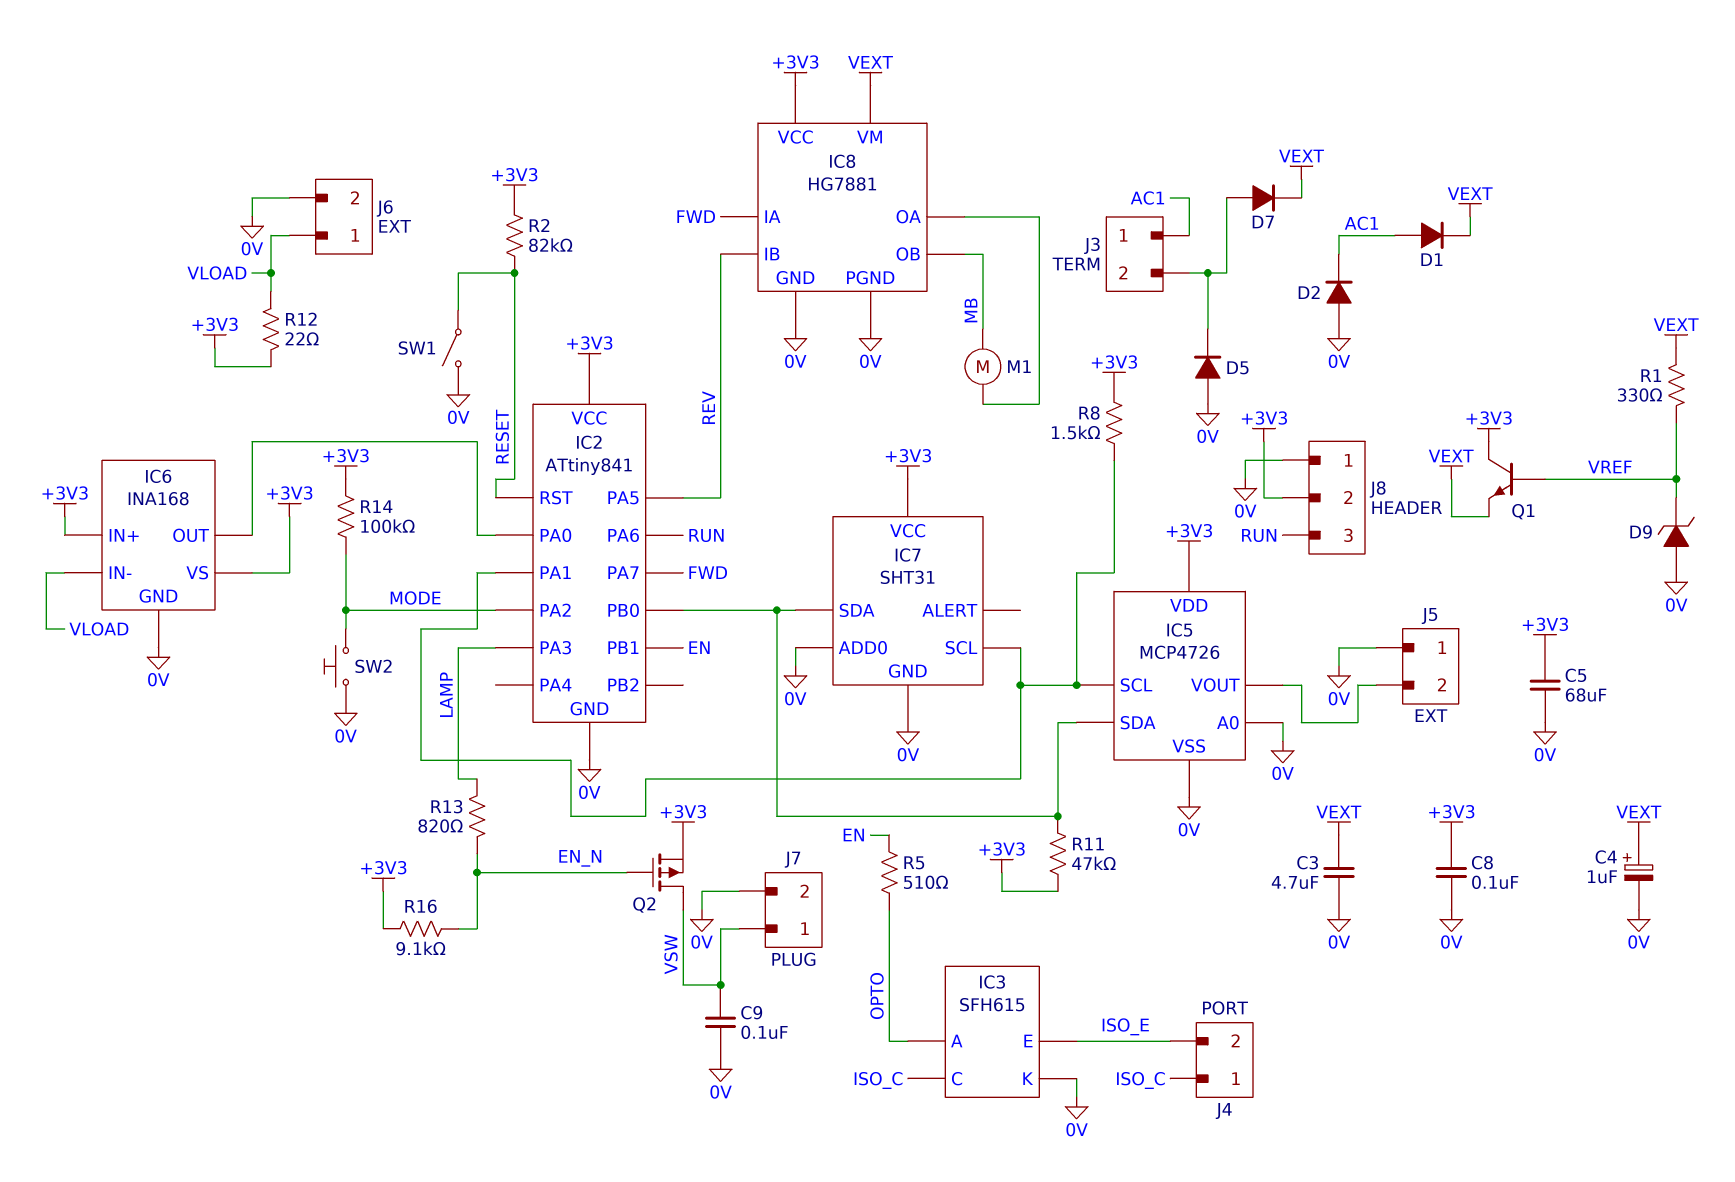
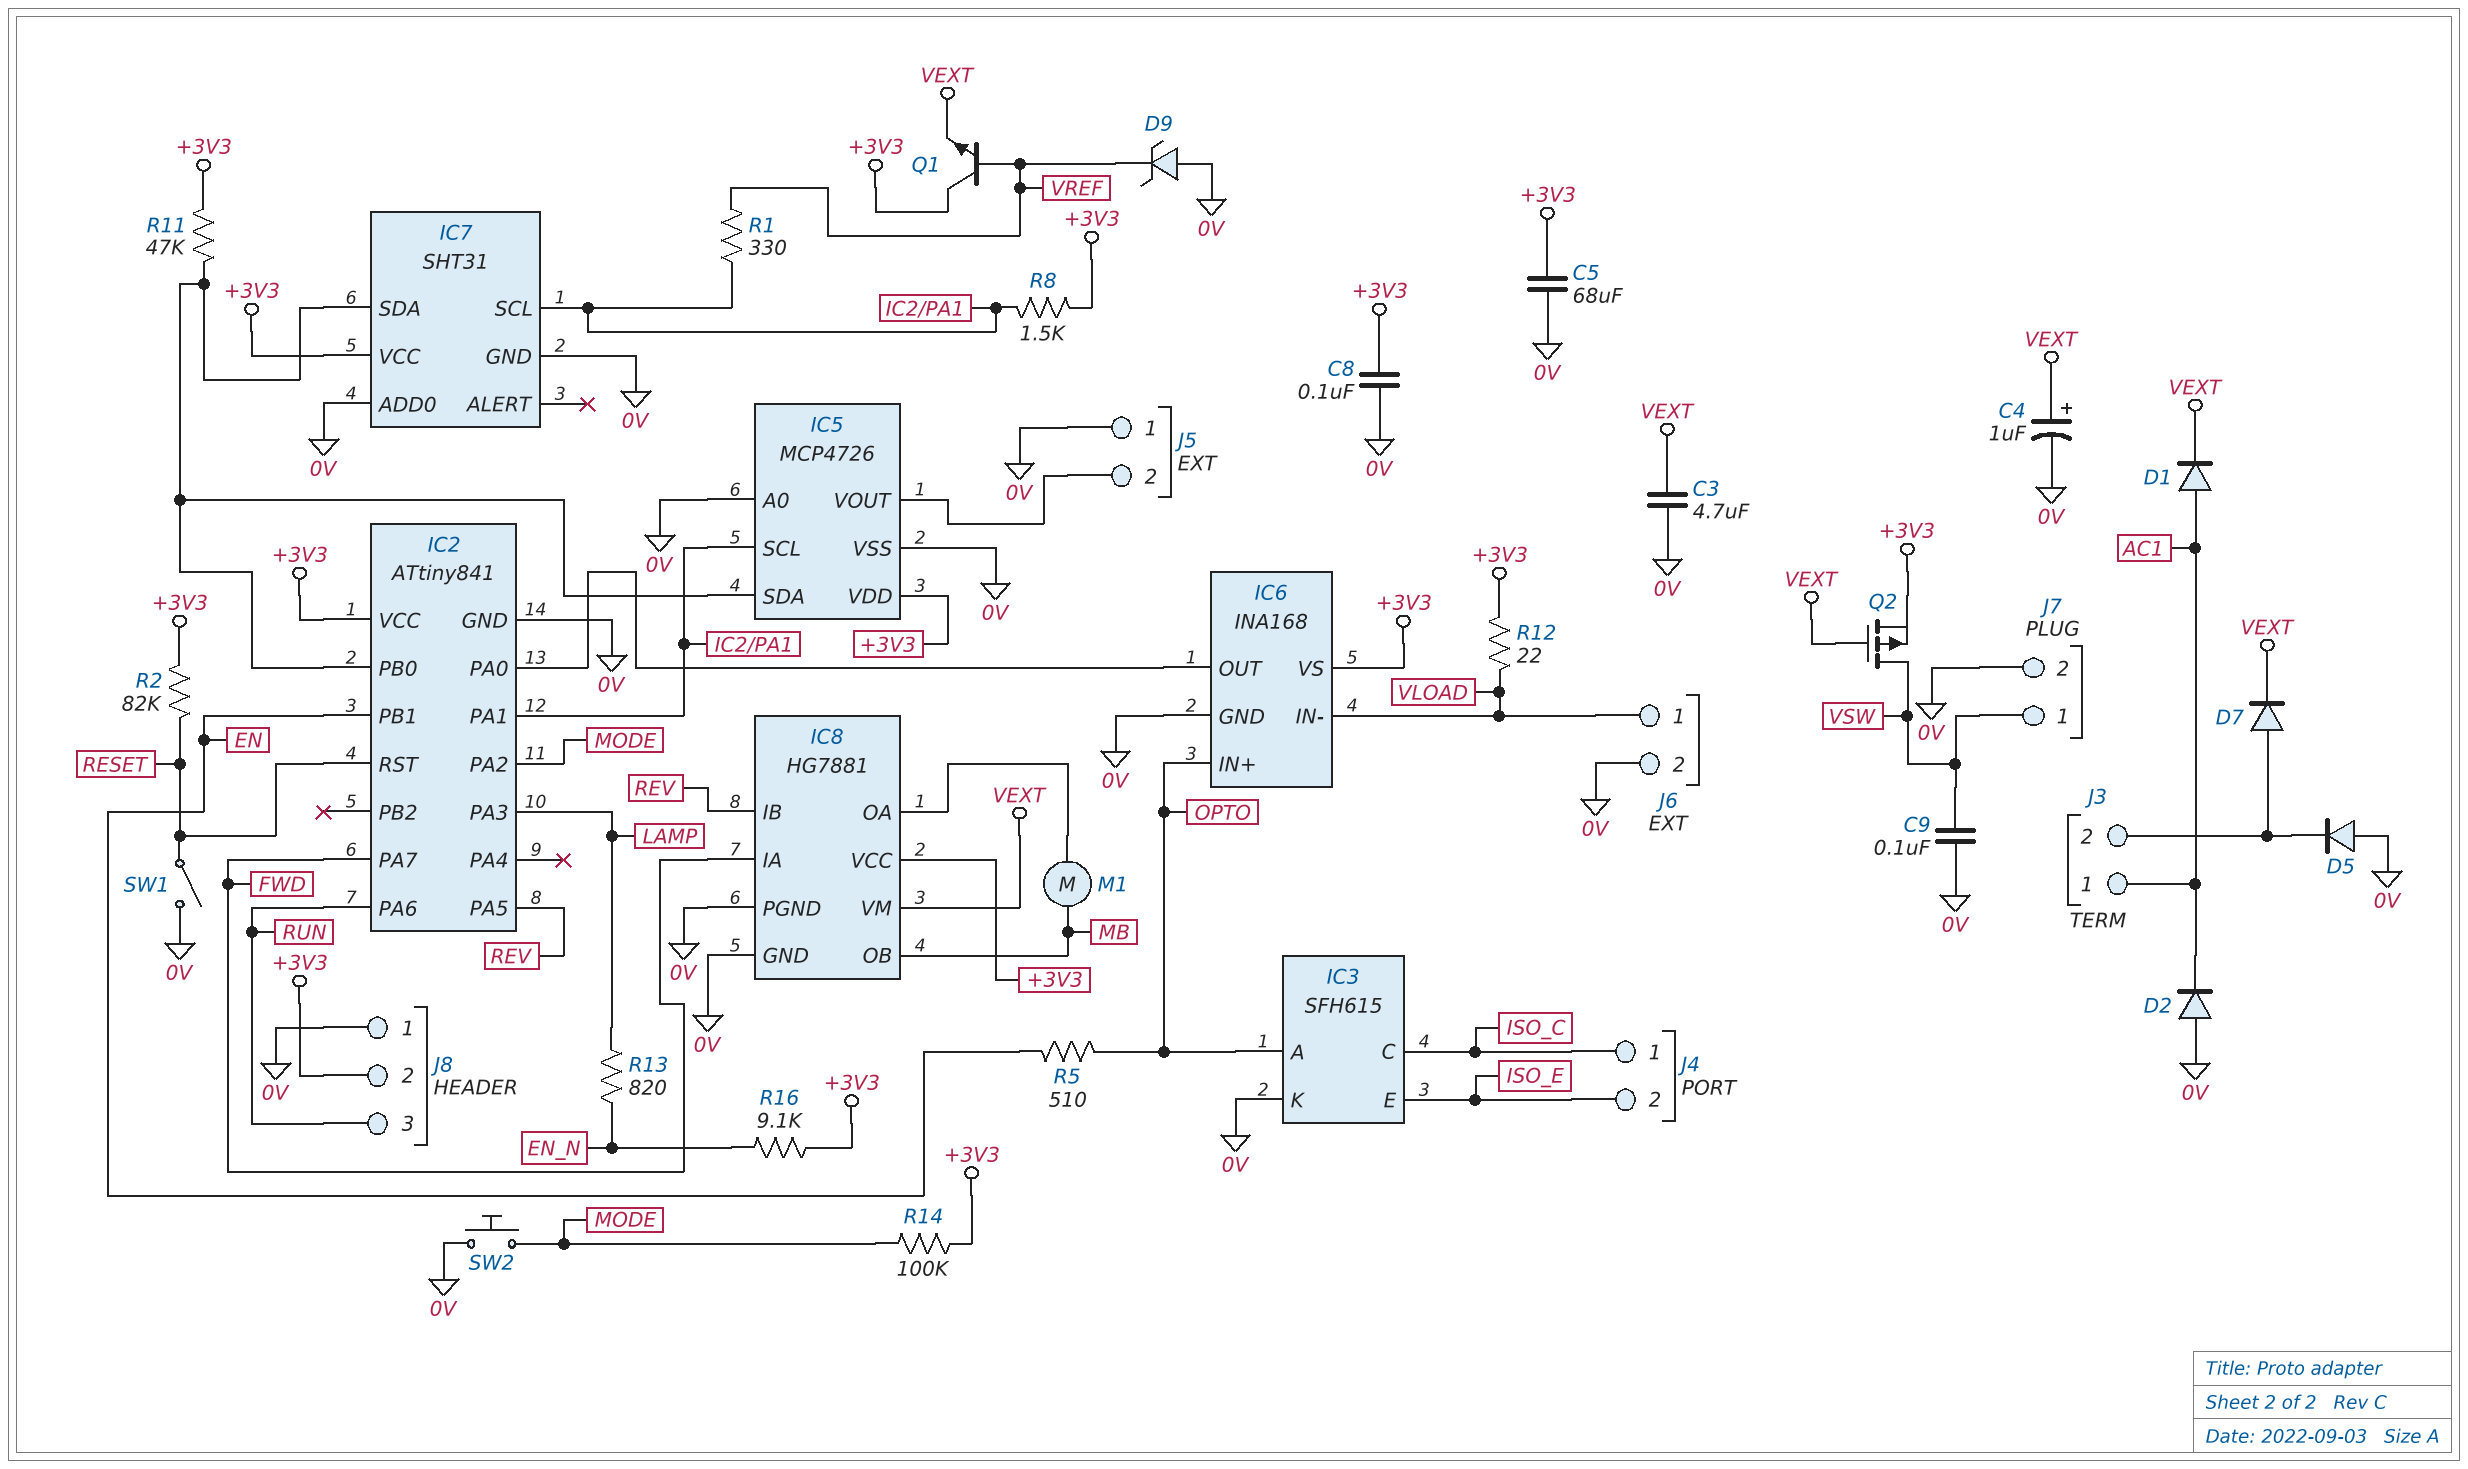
IC6 pin IN+: +3V3 -> OPTO
Q2: PMOS (G EN_N, D VSW, S +3V3) -> PMOS (G VEXT, D VSW, S +3V3)
R1: 330 (VEXT, VREF) -> 330 (IC2/PA1, VREF)

